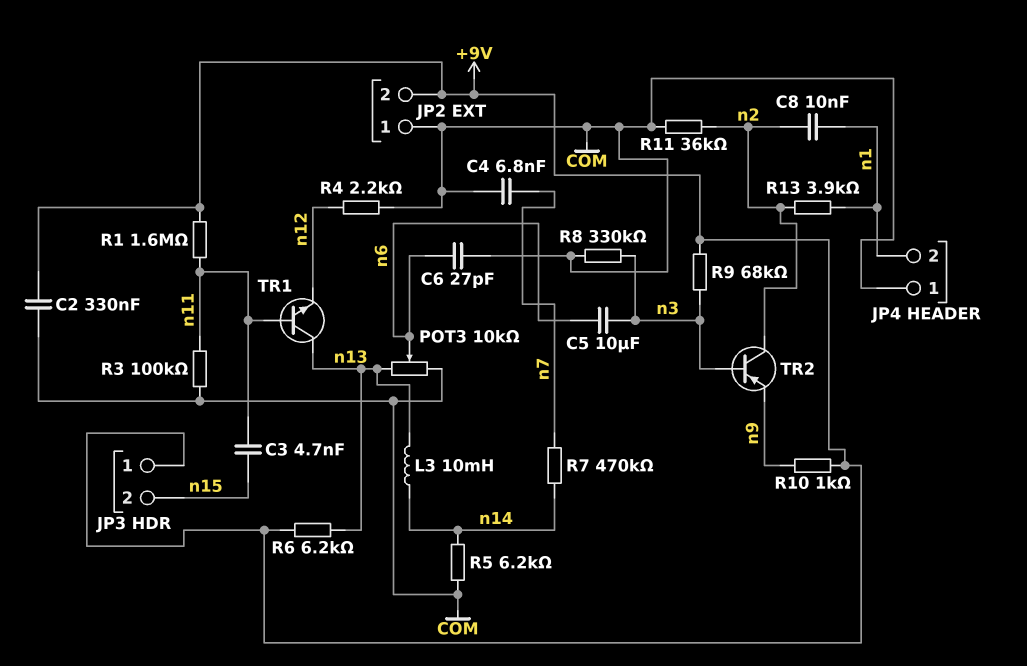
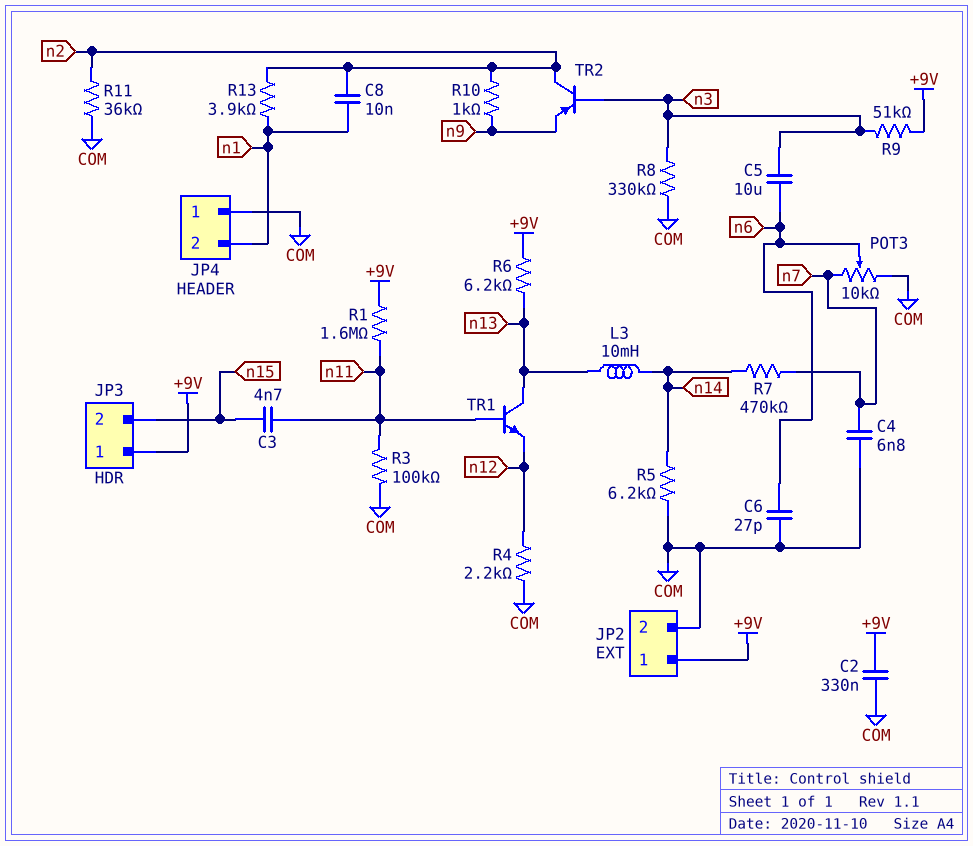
JP2 pin 1: COM -> +9V
JP2 pin 2: +9V -> COM
POT3: 10k (COM, n13, wiper n6) -> 10k (COM, n7, wiper n6)
R9: 68k (+9V, n3) -> 51k (+9V, n3)
R10: 1k (+9V, n9) -> 1k (n2, n9)

